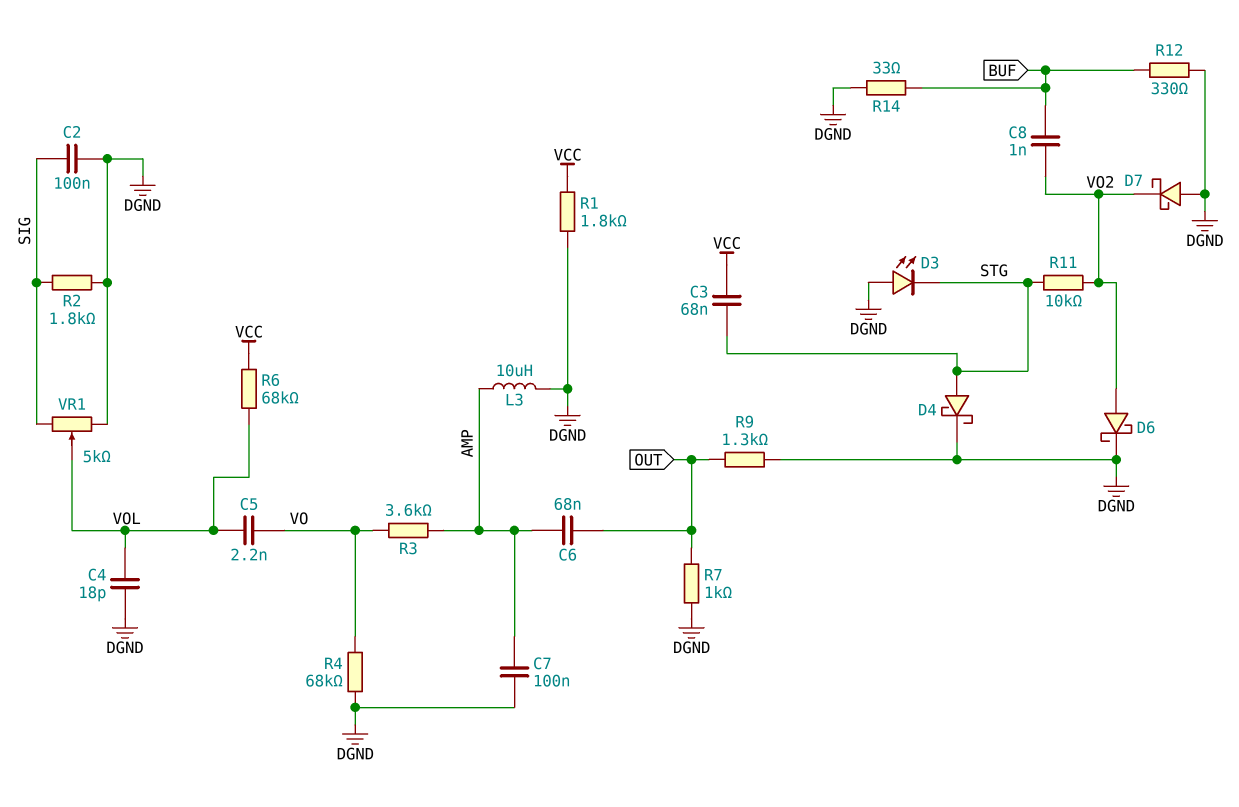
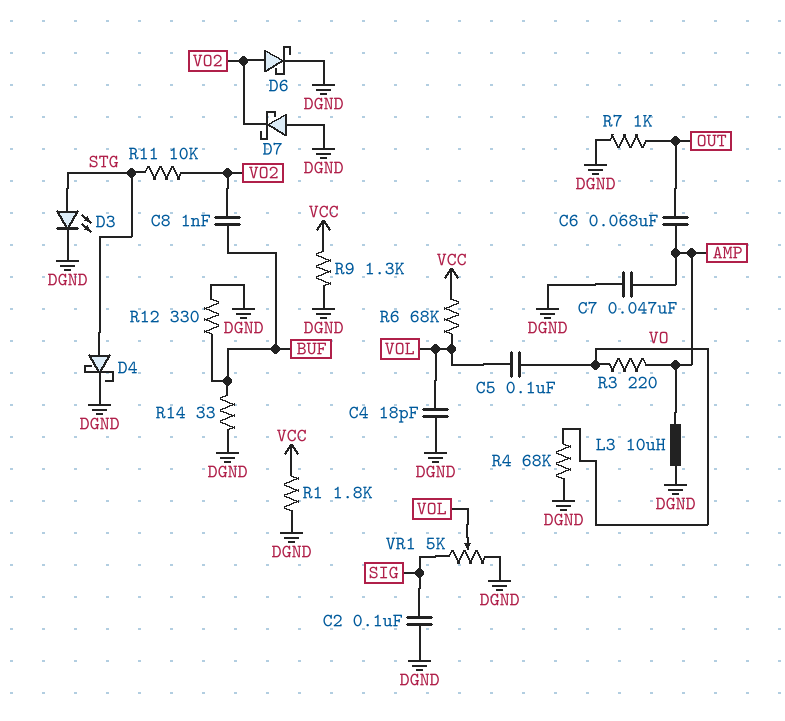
C3: 68nF (STG, VCC) -> none
C5: 2.2nF (VO, VOL) -> 100nF (VO, VOL)
C7: 100nF (AMP, DGND) -> 47nF (AMP, DGND)
D3: LED (A DGND, K STG) -> LED (A STG, K DGND)
R2: 1.8k (DGND, SIG) -> none
R3: 3.6k (AMP, VO) -> 220 (AMP, VO)
R9: 1.3k (DGND, OUT) -> 1.3k (DGND, VCC)

